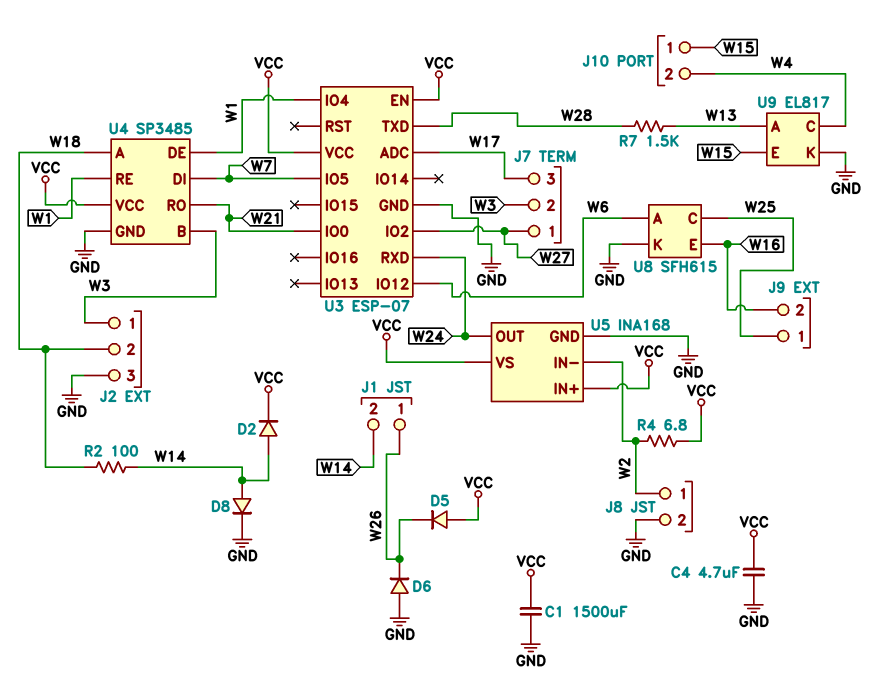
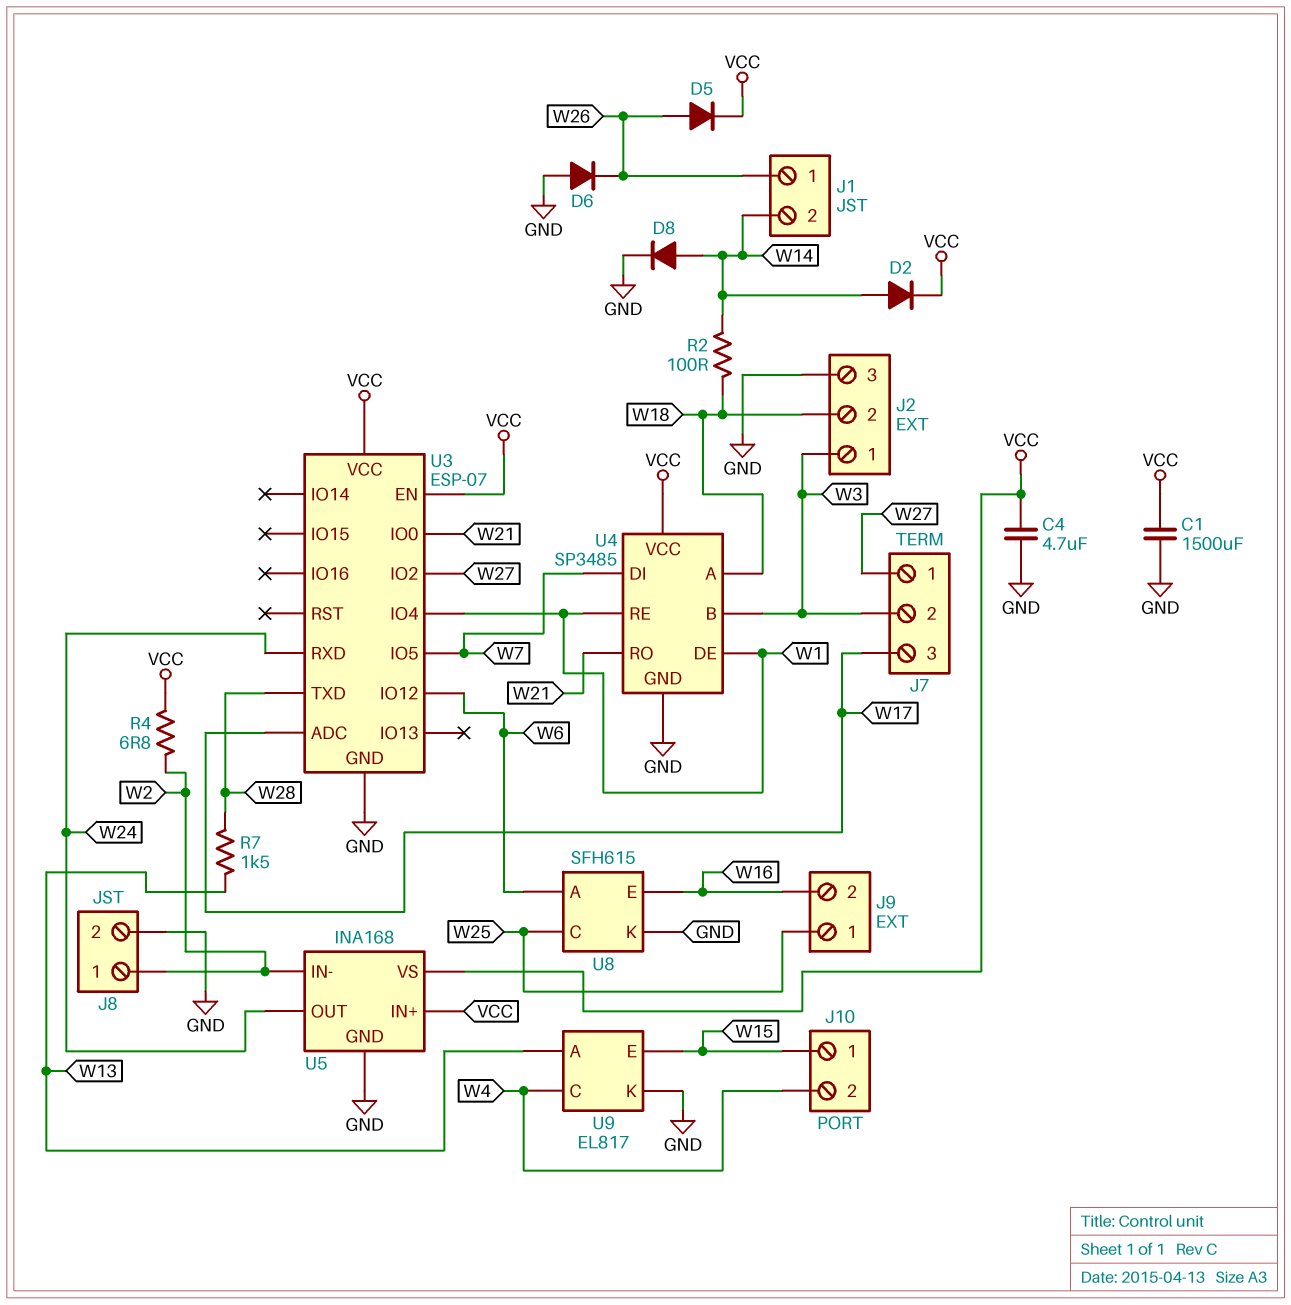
D5: diode (A VCC, K W26) -> diode (A W26, K VCC)

